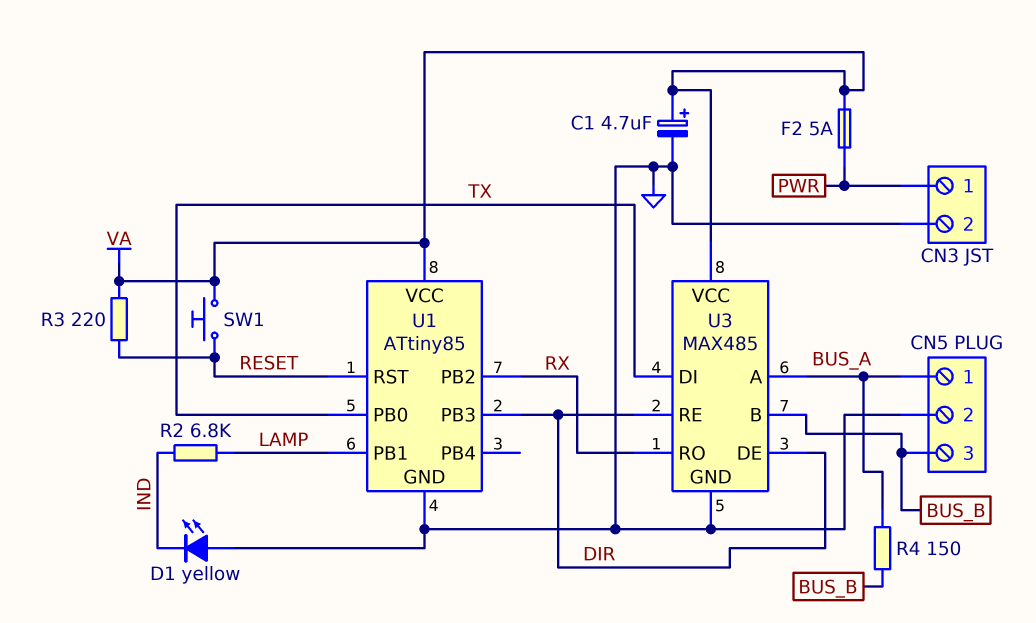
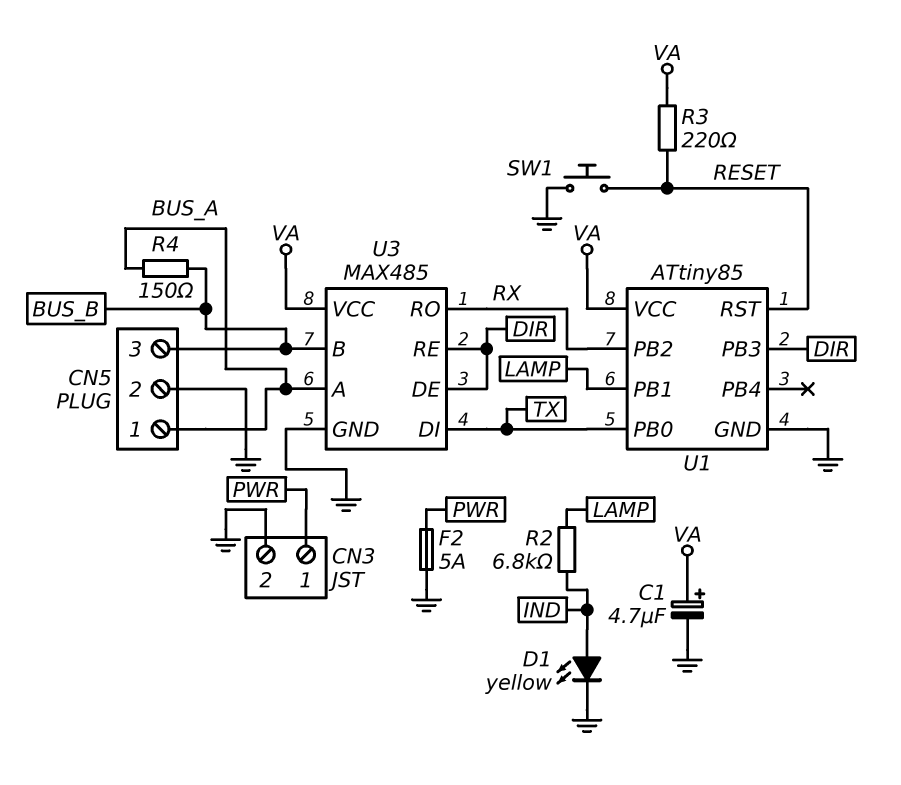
D1: LED yellow (A GND, K IND) -> LED yellow (A IND, K GND)
F2: 5A (PWR, VA) -> 5A (GND, PWR)
SW1: button (RESET, VA) -> button (GND, RESET)

